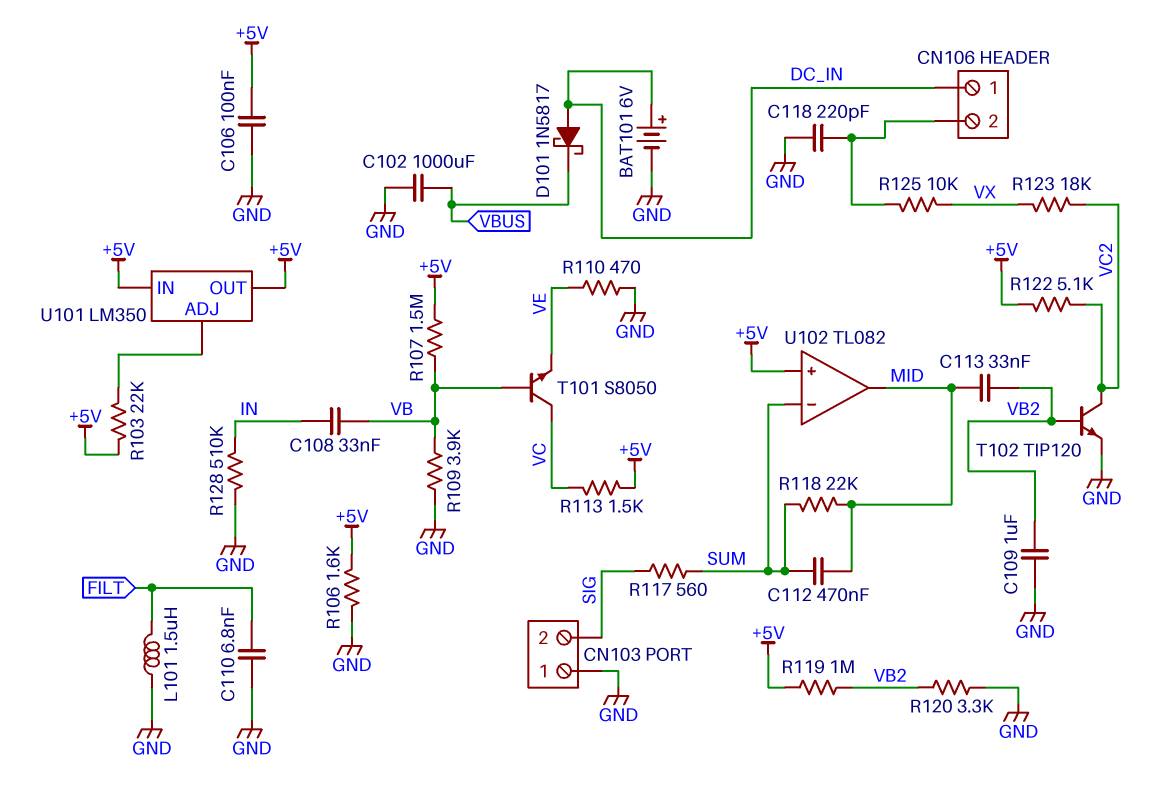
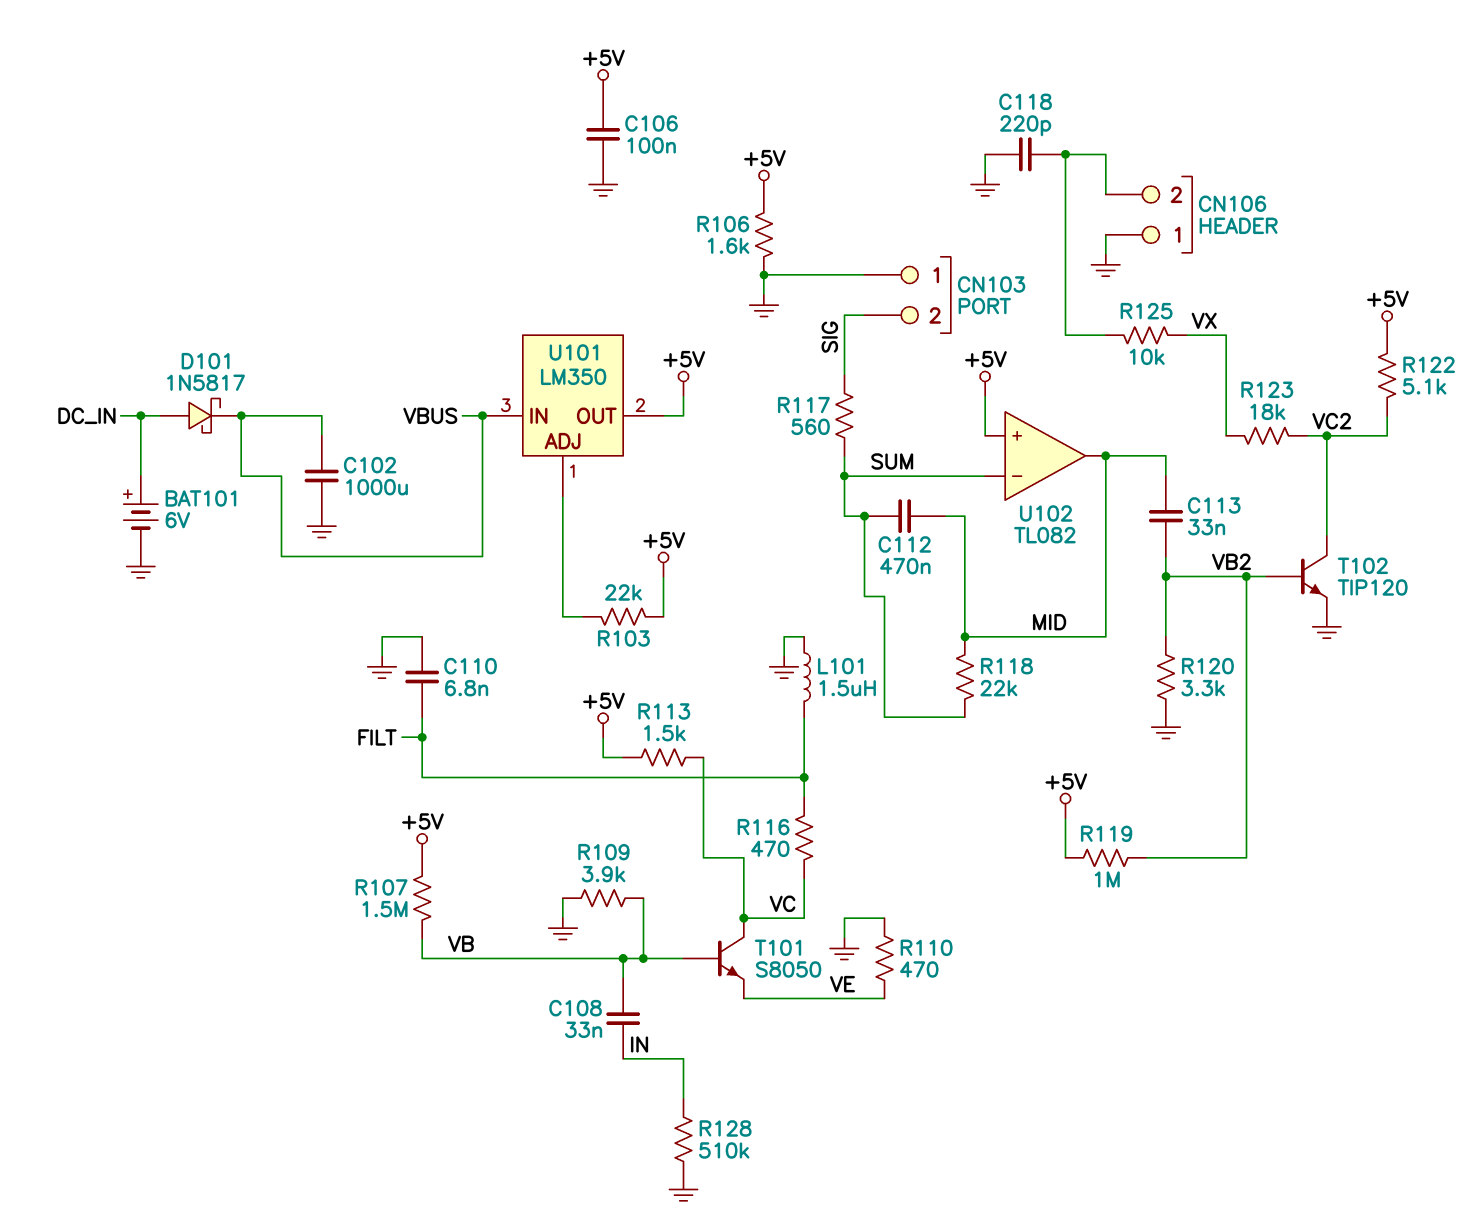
C109: 1uF (GND, VB2) -> none
CN106 pin 1: DC_IN -> GND
R116: none -> 470 (FILT, VC)
U101 pin IN: +5V -> VBUS

